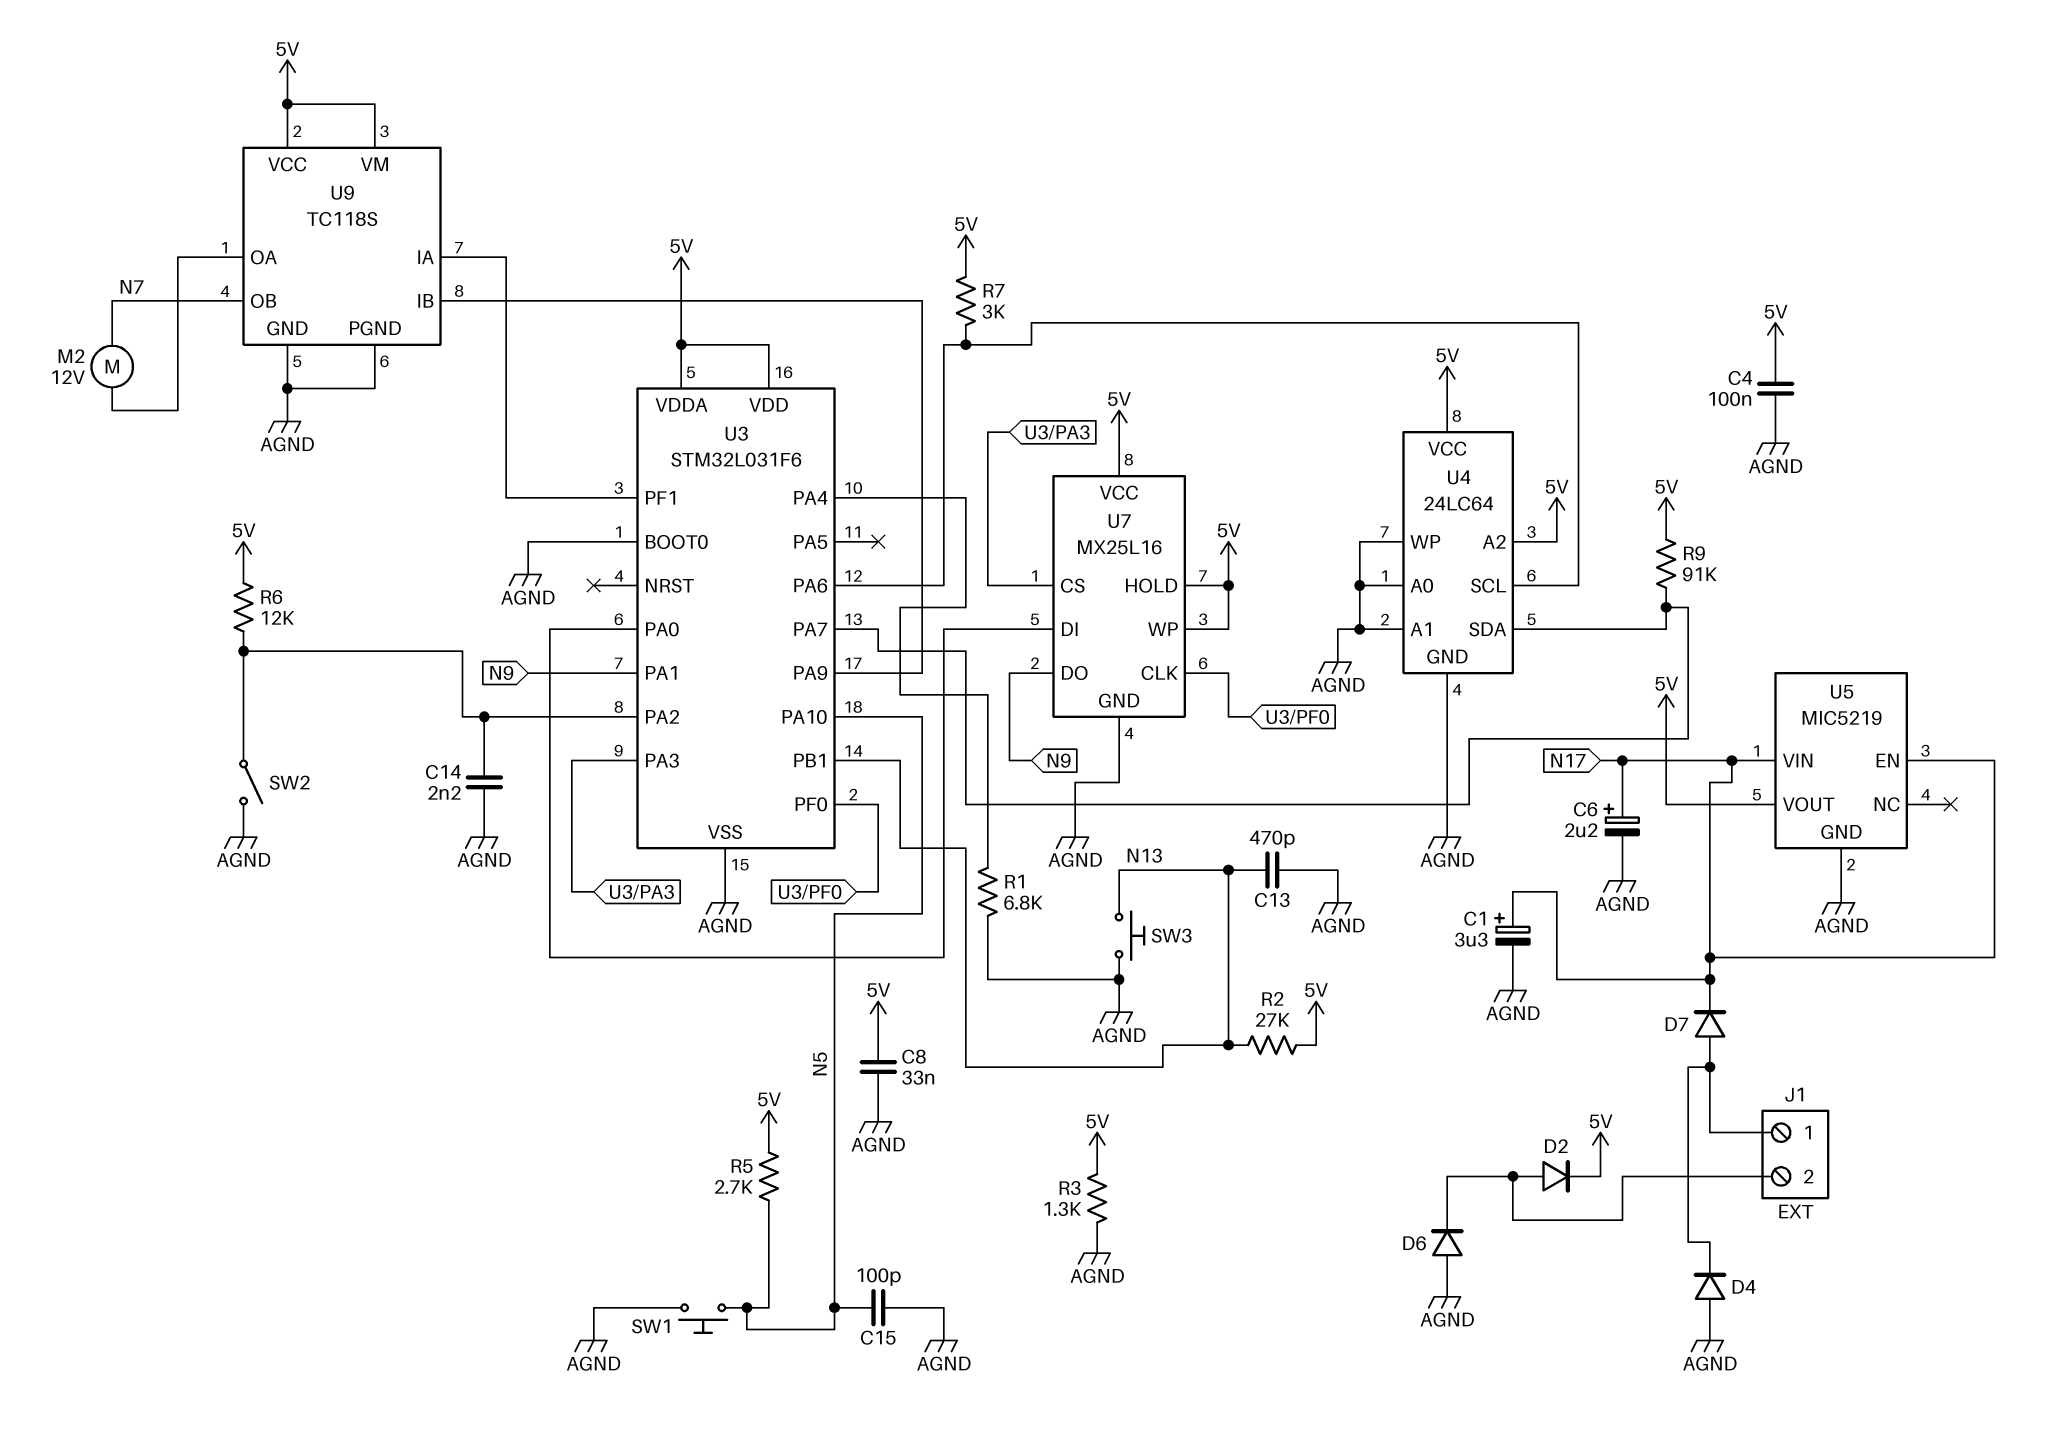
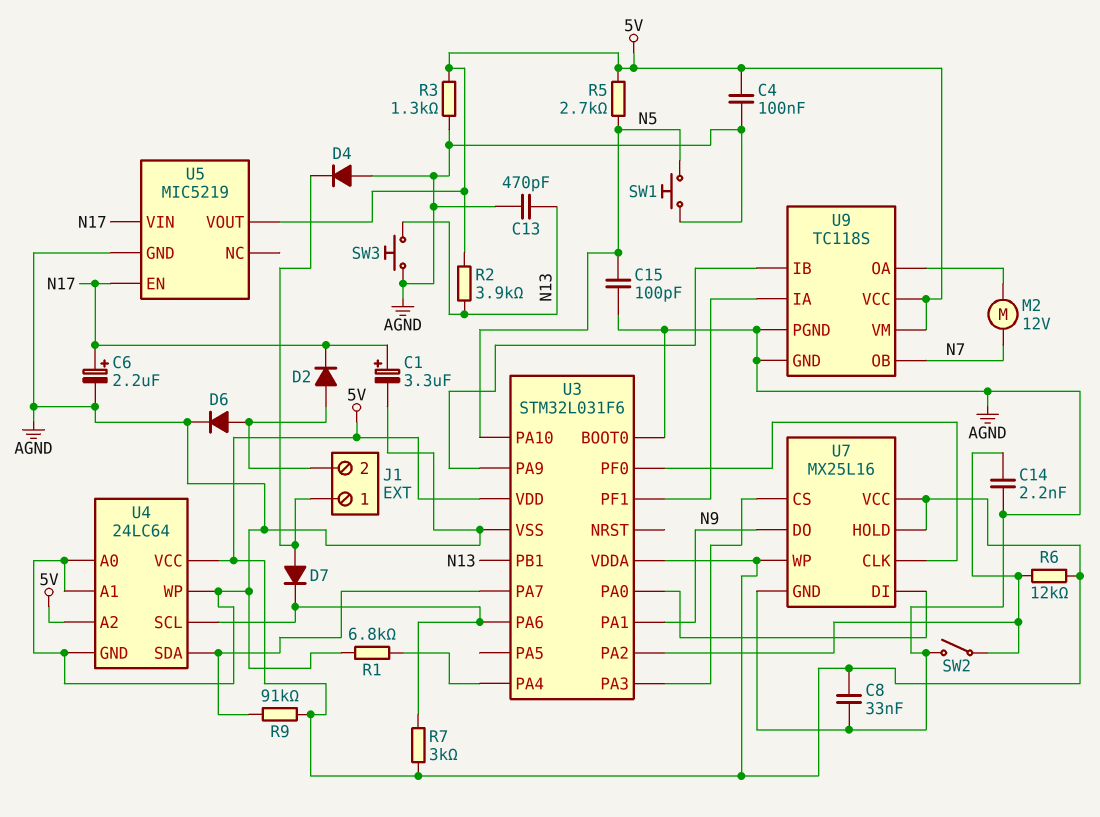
D2: diode (A J1/2, K 5V) -> diode (A J1/2, K N17)
D6: diode (A AGND, K J1/2) -> diode (A J1/2, K AGND)
D7: diode (A J1/1, K N17) -> diode (A J1/1, K U3/PA6)
R2: 27k (5V, N13) -> 3.9k (5V, N13)

